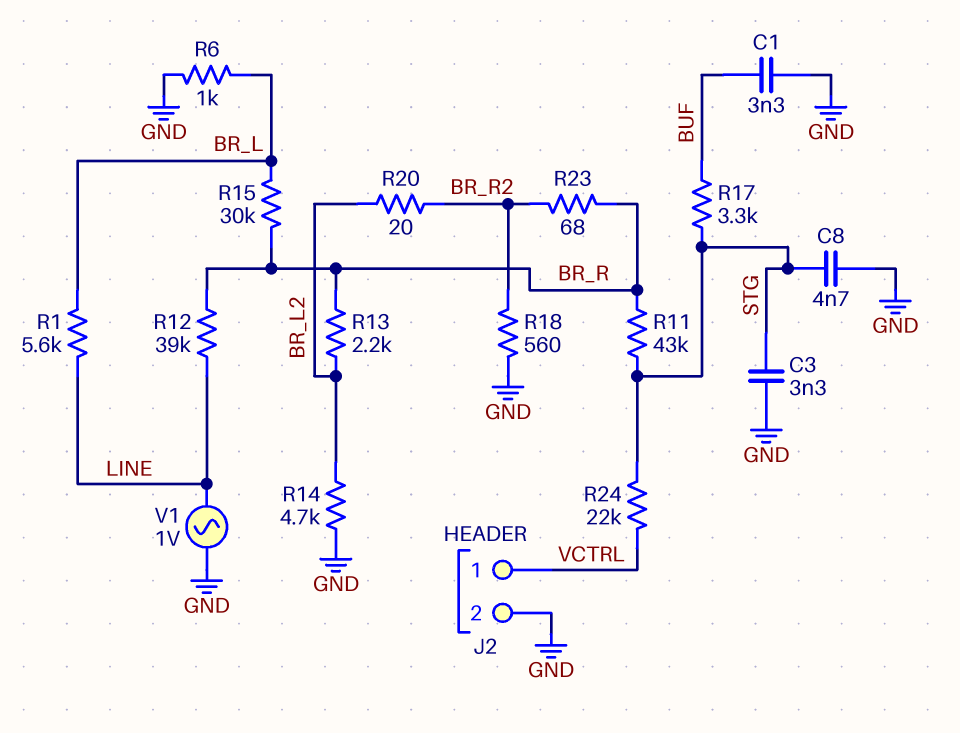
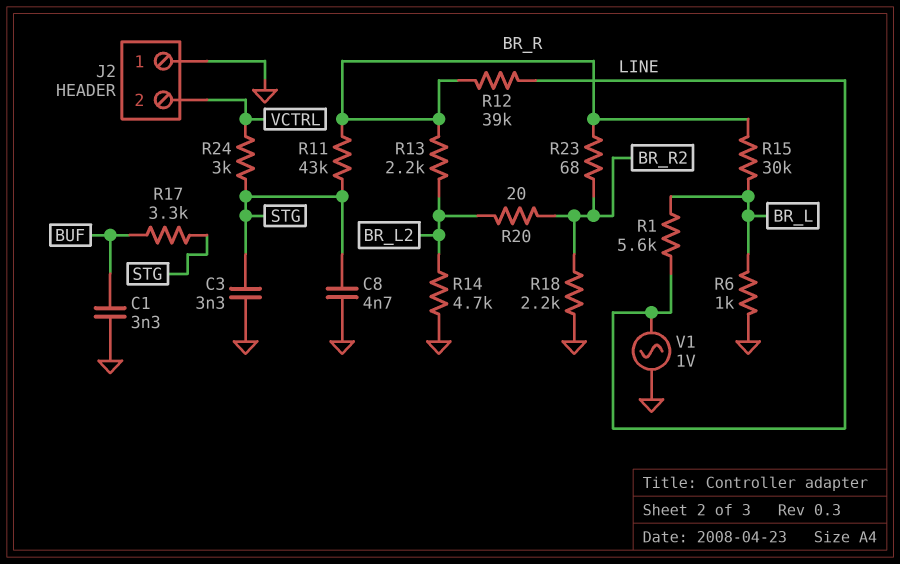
J2 pin 1: VCTRL -> GND
J2 pin 2: GND -> VCTRL
R18: 560 (BR_R2, GND) -> 2.2k (BR_R2, GND)
R24: 22k (STG, VCTRL) -> 3k (STG, VCTRL)

